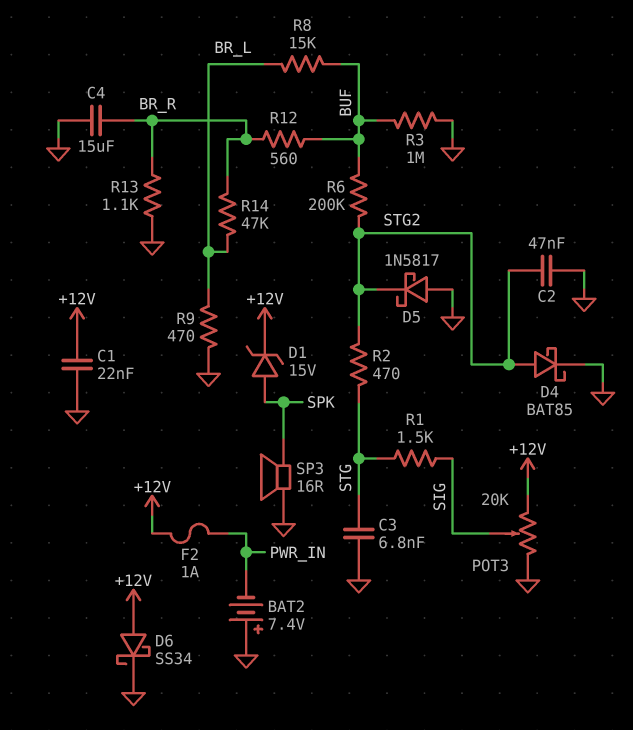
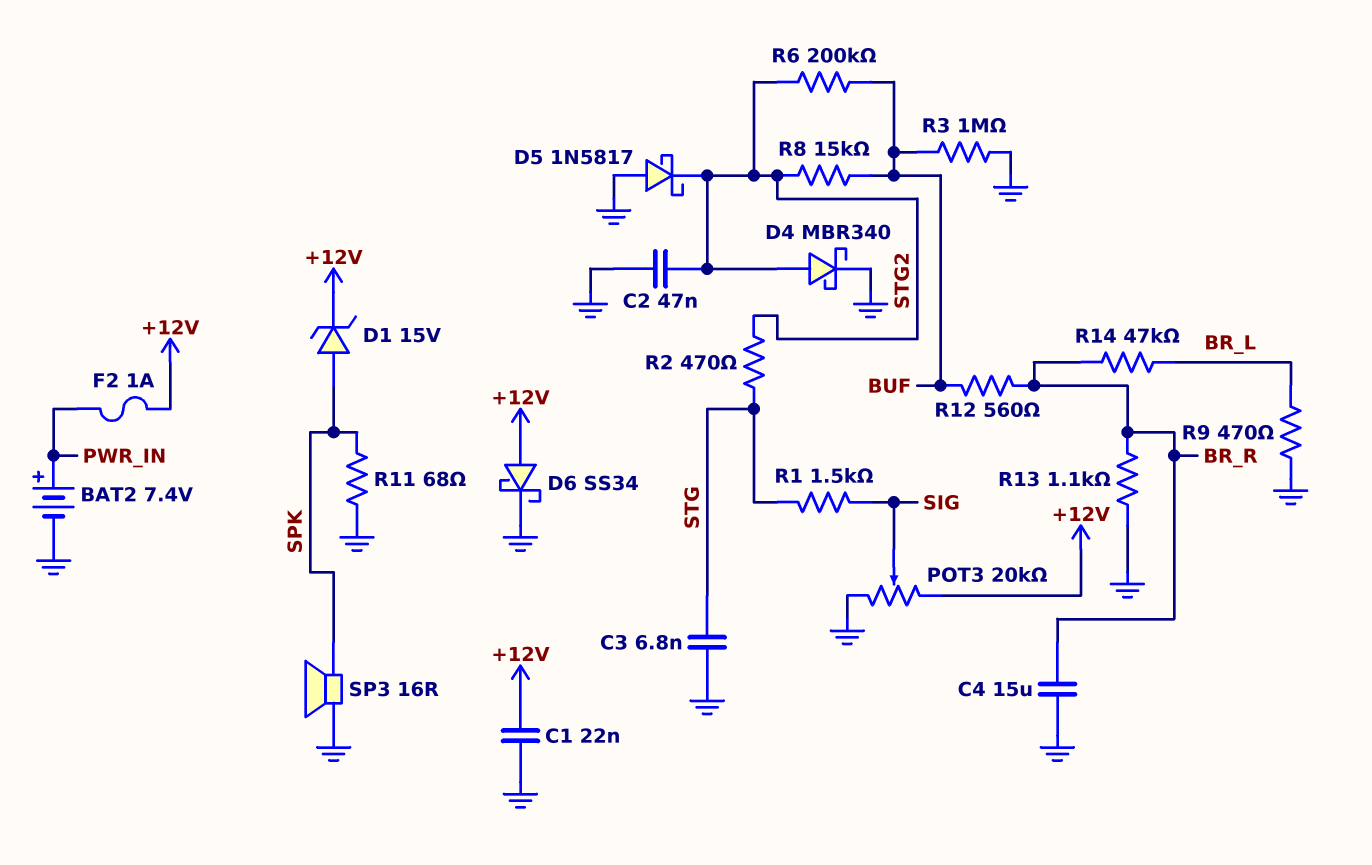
BAT2: 7.4V (plus GND, minus PWR_IN) -> 7.4V (plus PWR_IN, minus GND)
D4: schottky BAT85 (A STG2, K GND) -> schottky MBR340 (A STG2, K GND)
R8: 15k (BR_L, BUF) -> 15k (BUF, STG2)
R11: none -> 68 (GND, SPK)

